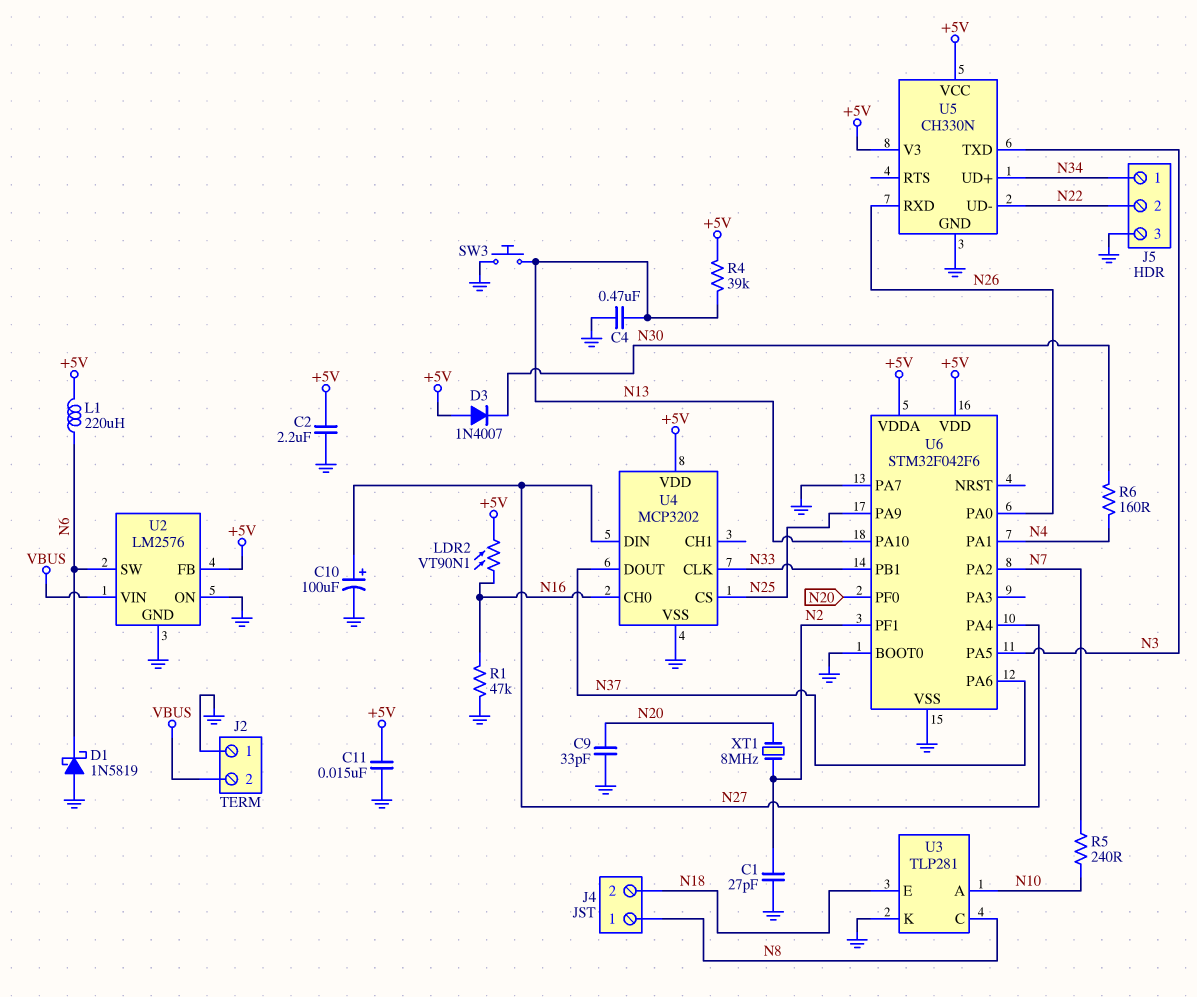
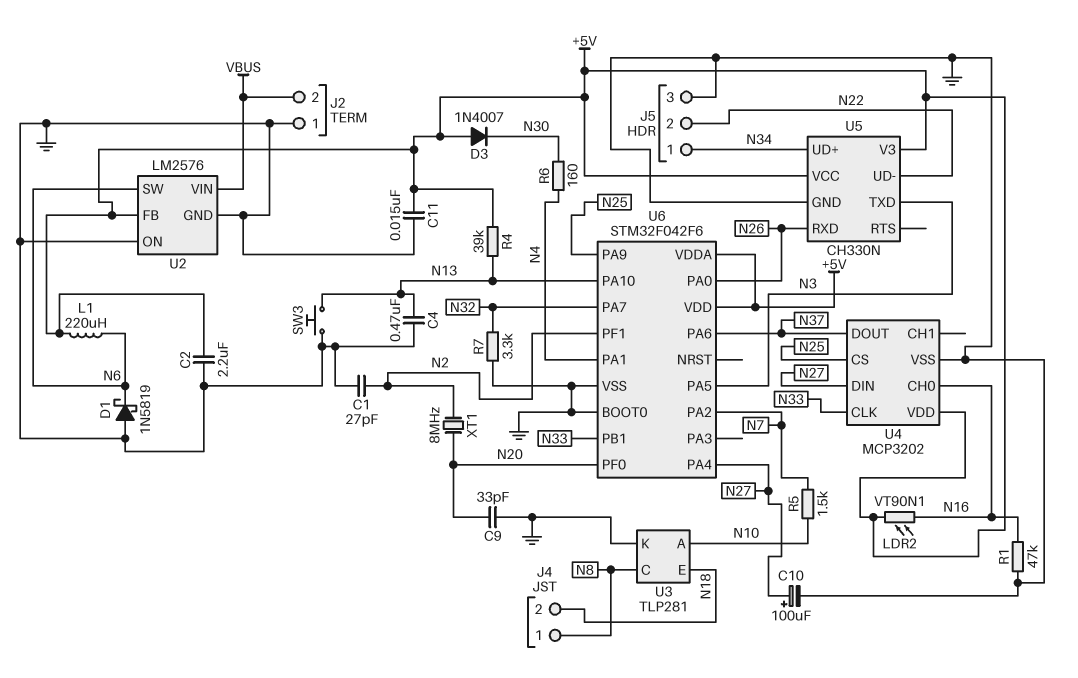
R5: 240 (N7, N10) -> 1.5k (N7, N10)
R7: none -> 3.3k (GND, N32)
U6 pin PA7: GND -> N32

